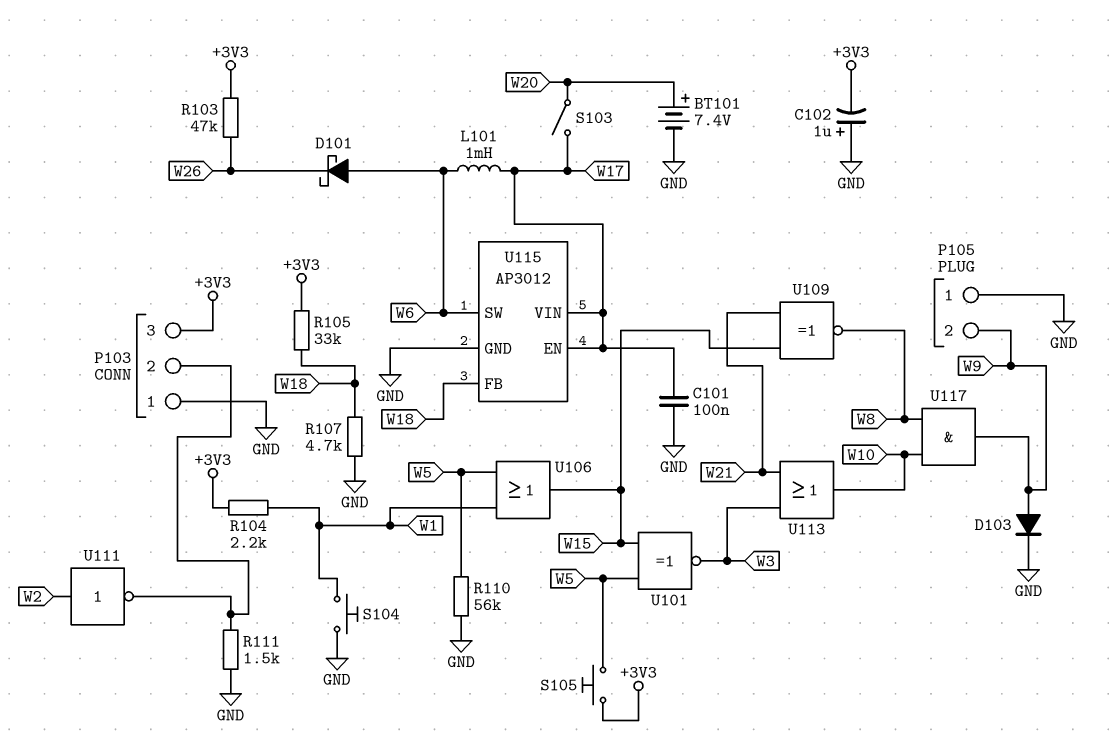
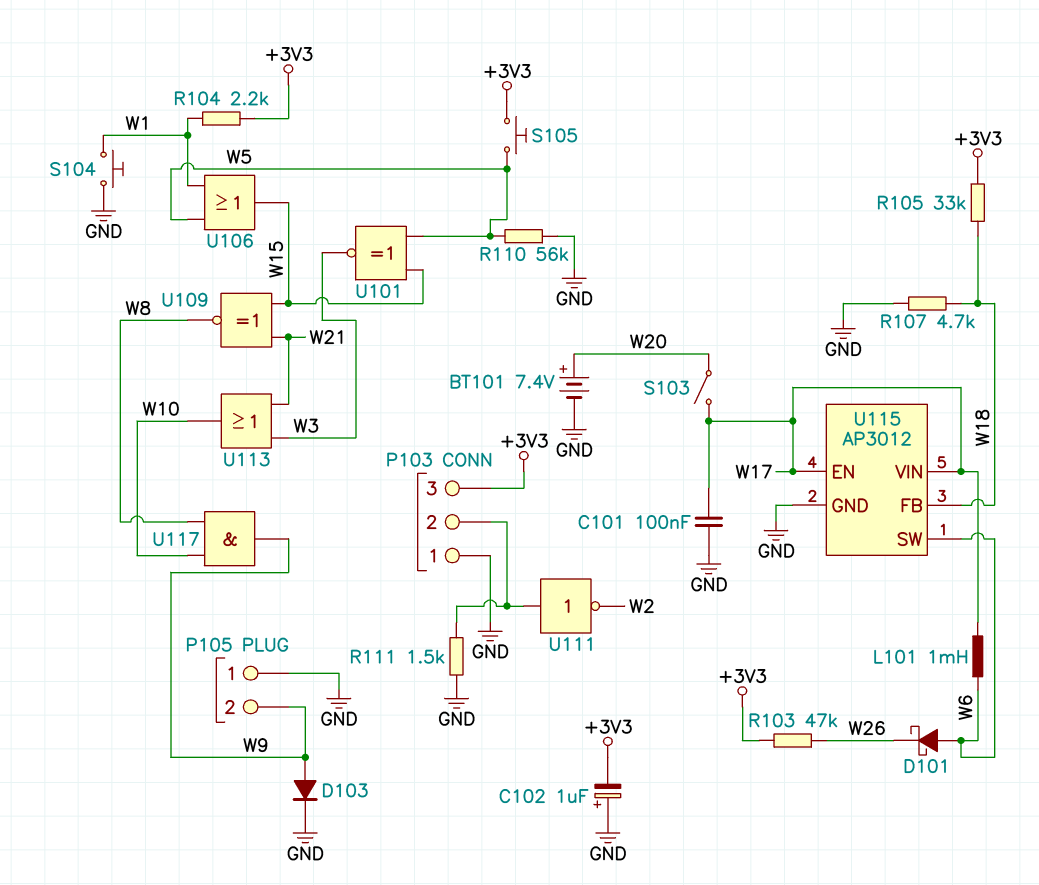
U111: NOT (in W2, out P103/2) -> NOT (in P103/2, out W2)

